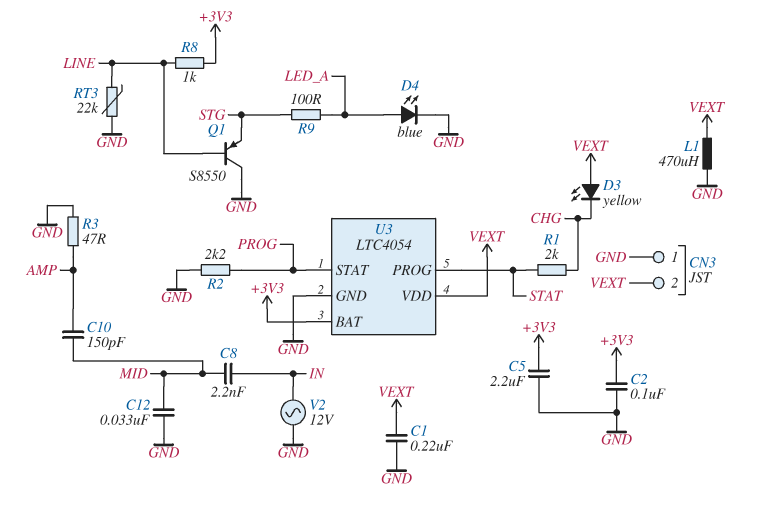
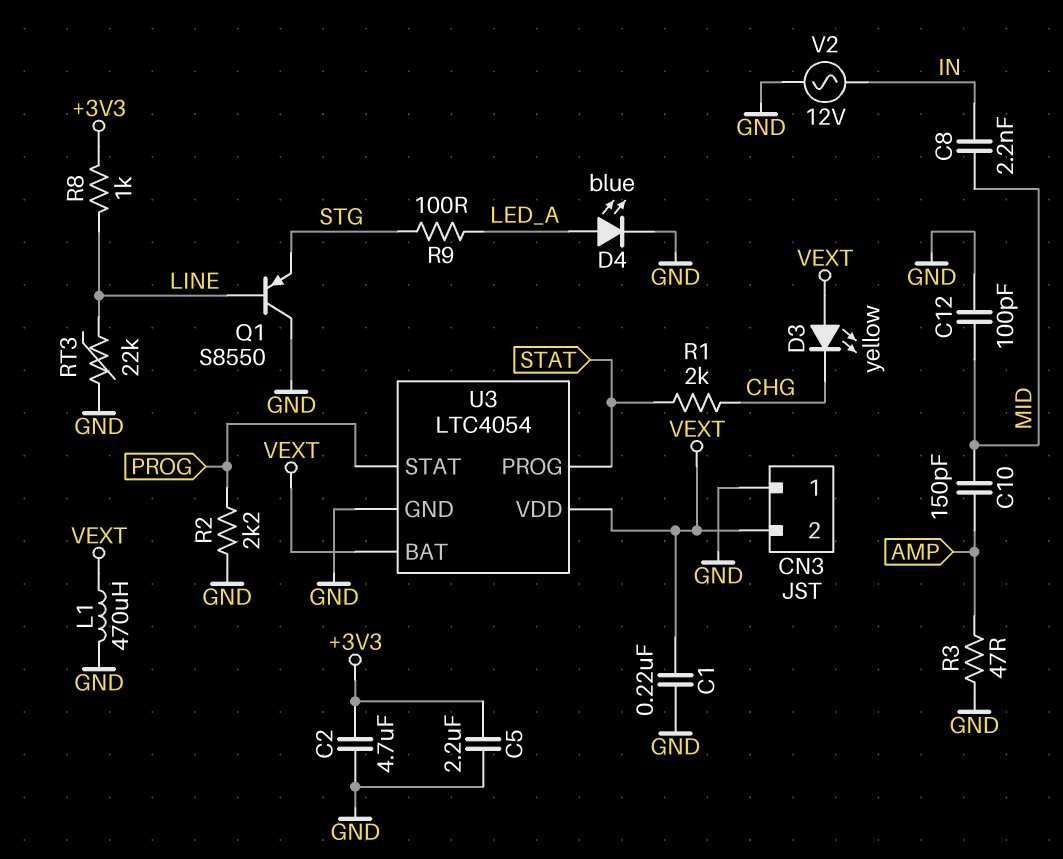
C2: 100nF (+3V3, GND) -> 4.7uF (+3V3, GND)
C12: 33nF (GND, MID) -> 100pF (GND, MID)
U3 pin BAT: +3V3 -> VEXT

